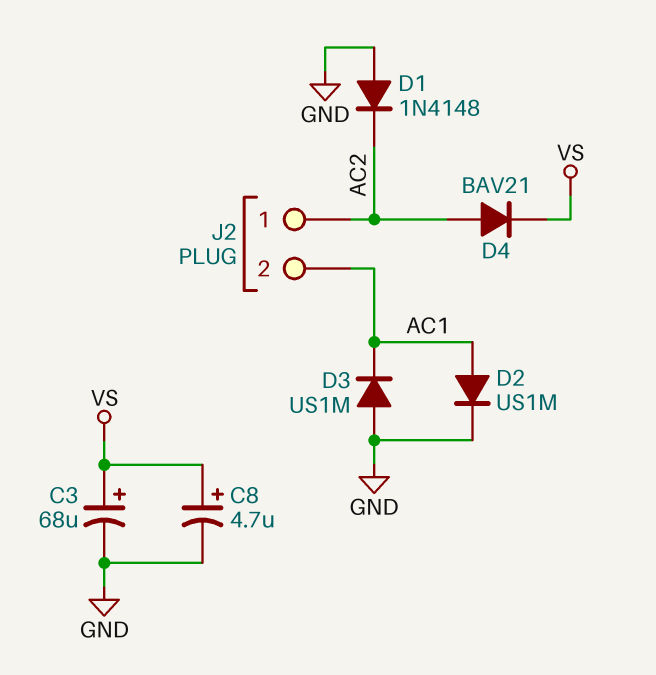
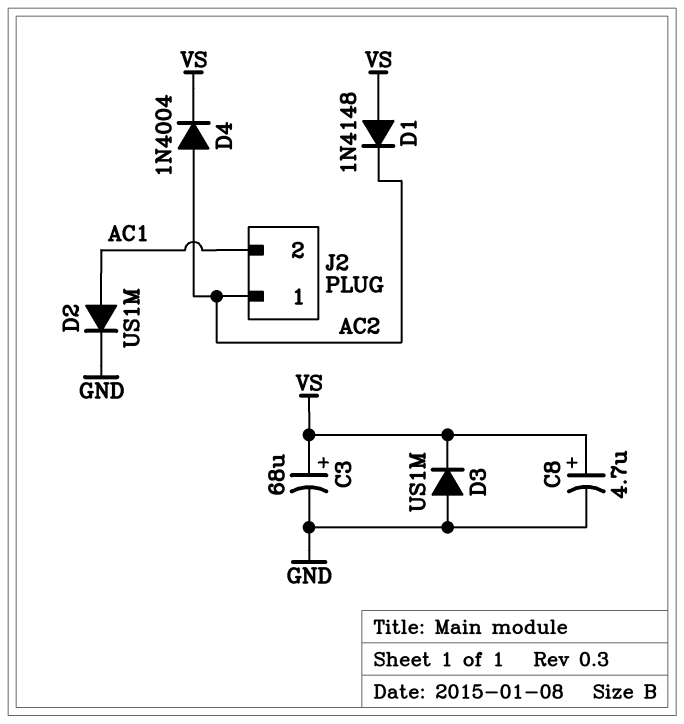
D1: diode 1N4148 (A GND, K AC2) -> diode 1N4148 (A VS, K AC2)
D3: diode US1M (A GND, K AC1) -> diode US1M (A GND, K VS)
D4: diode BAV21 (A AC2, K VS) -> diode 1N4004 (A AC2, K VS)

